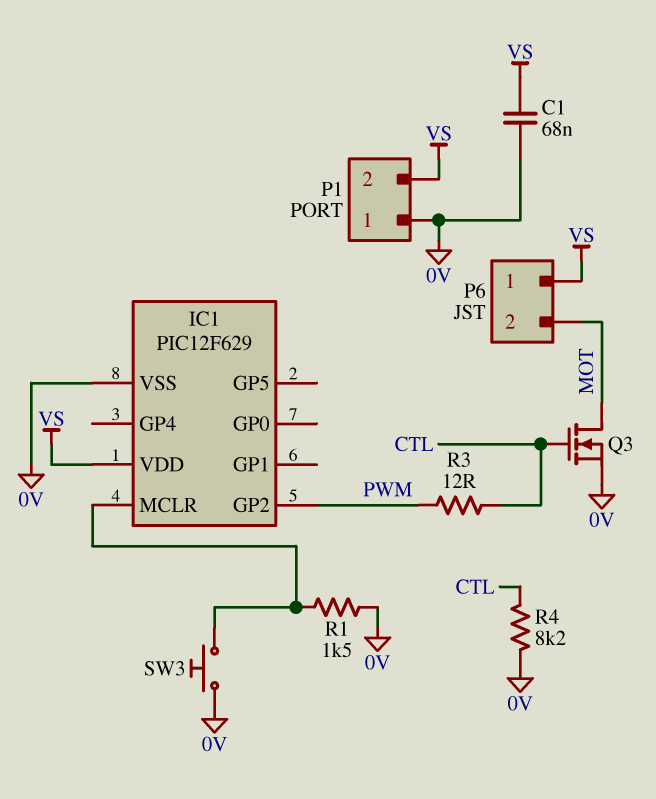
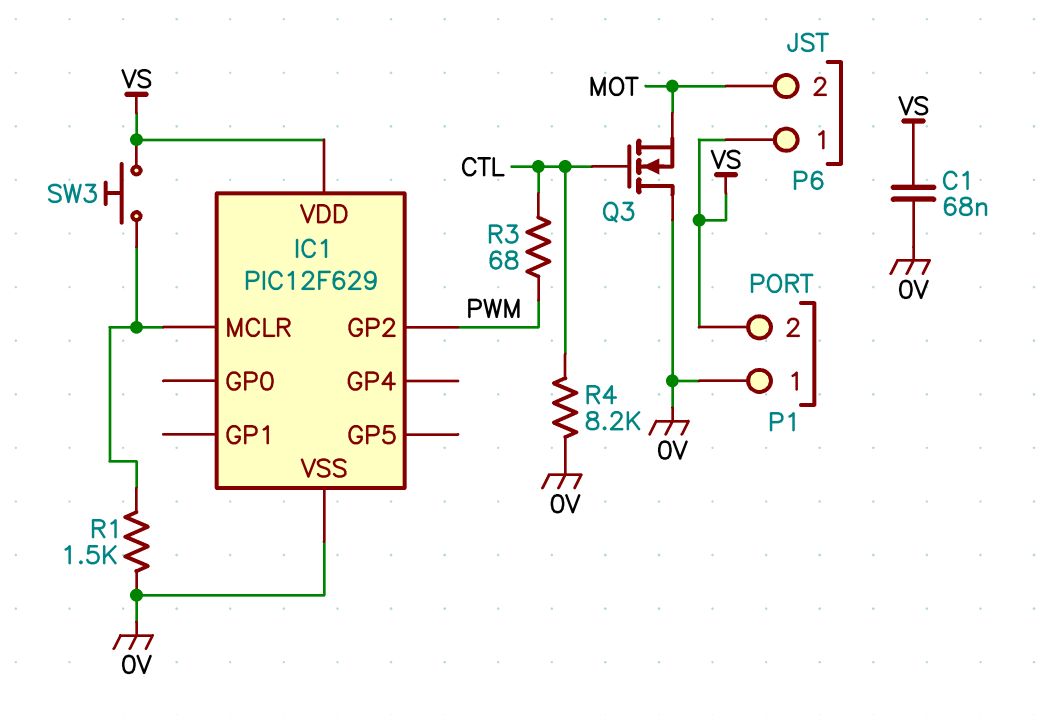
Q3: NMOS (G CTL, D MOT, S 0V) -> NMOS (G CTL, D 0V, S MOT)
R3: 12 (CTL, PWM) -> 68 (CTL, PWM)
SW3: button (0V, IC1/MCLR) -> button (IC1/MCLR, VS)

